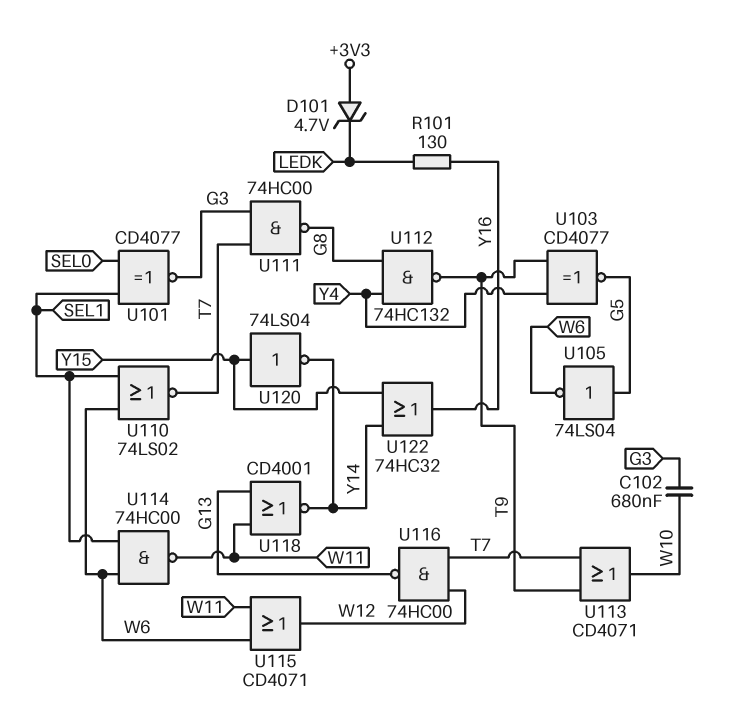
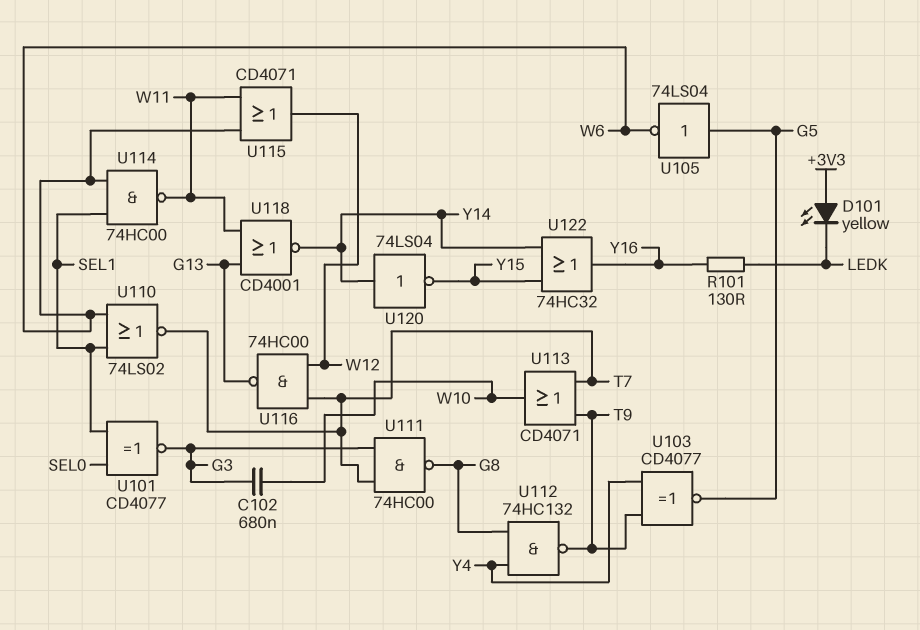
D101: zener 4.7V (A +3V3, K LEDK) -> LED yellow (A +3V3, K LEDK)
U120: NOT 74LS04 (in Y15, out Y14) -> NOT 74LS04 (in Y14, out Y15)

